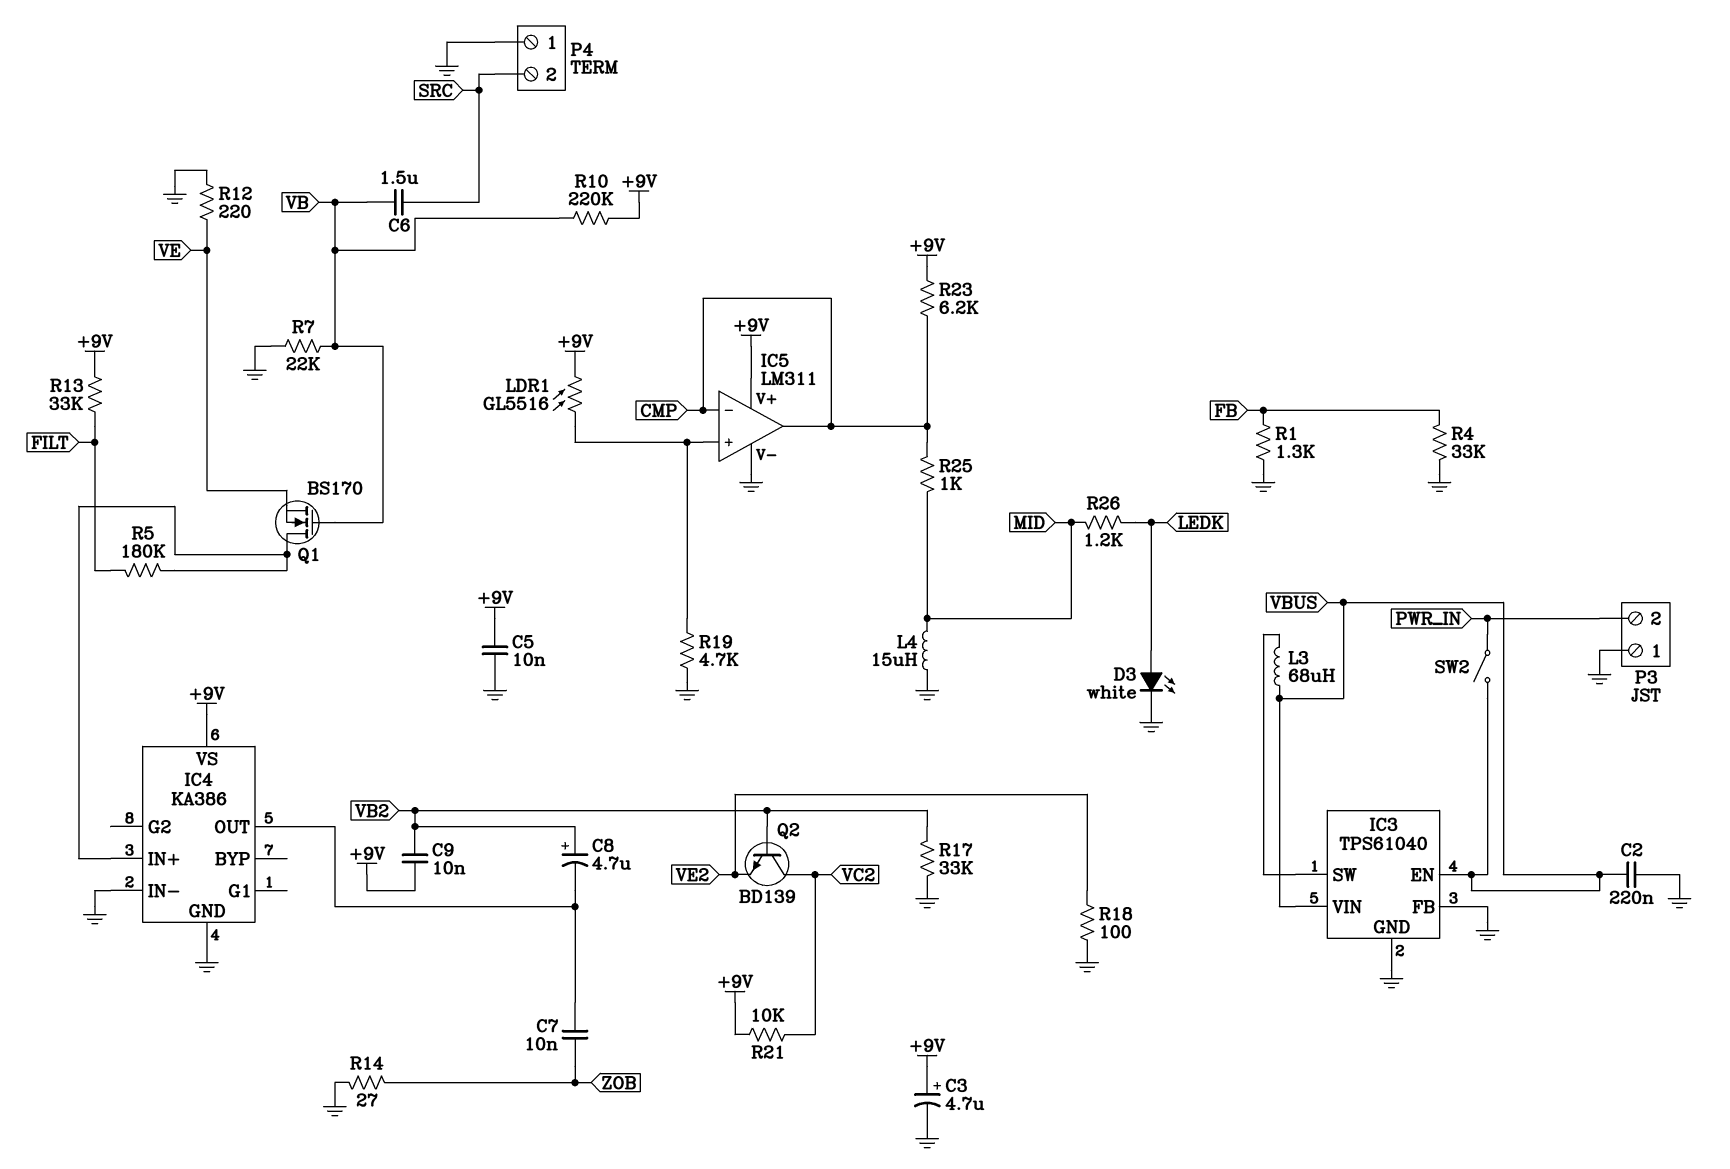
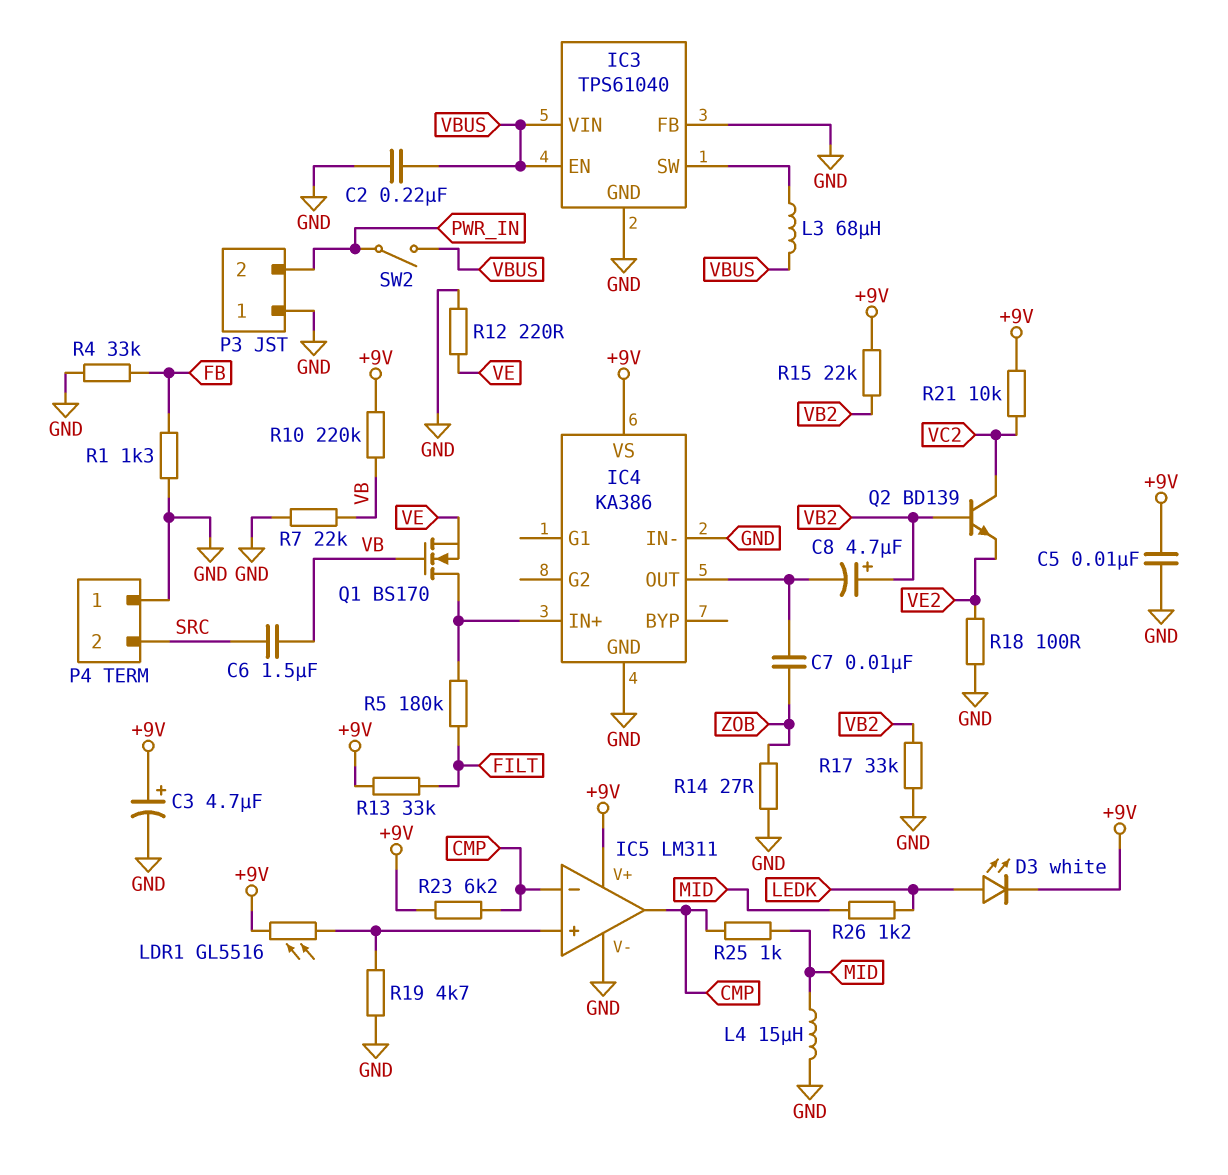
C9: 10nF (+9V, VB2) -> none
D3: LED white (A LEDK, K GND) -> LED white (A LEDK, K +9V)
R15: none -> 22k (+9V, VB2)

